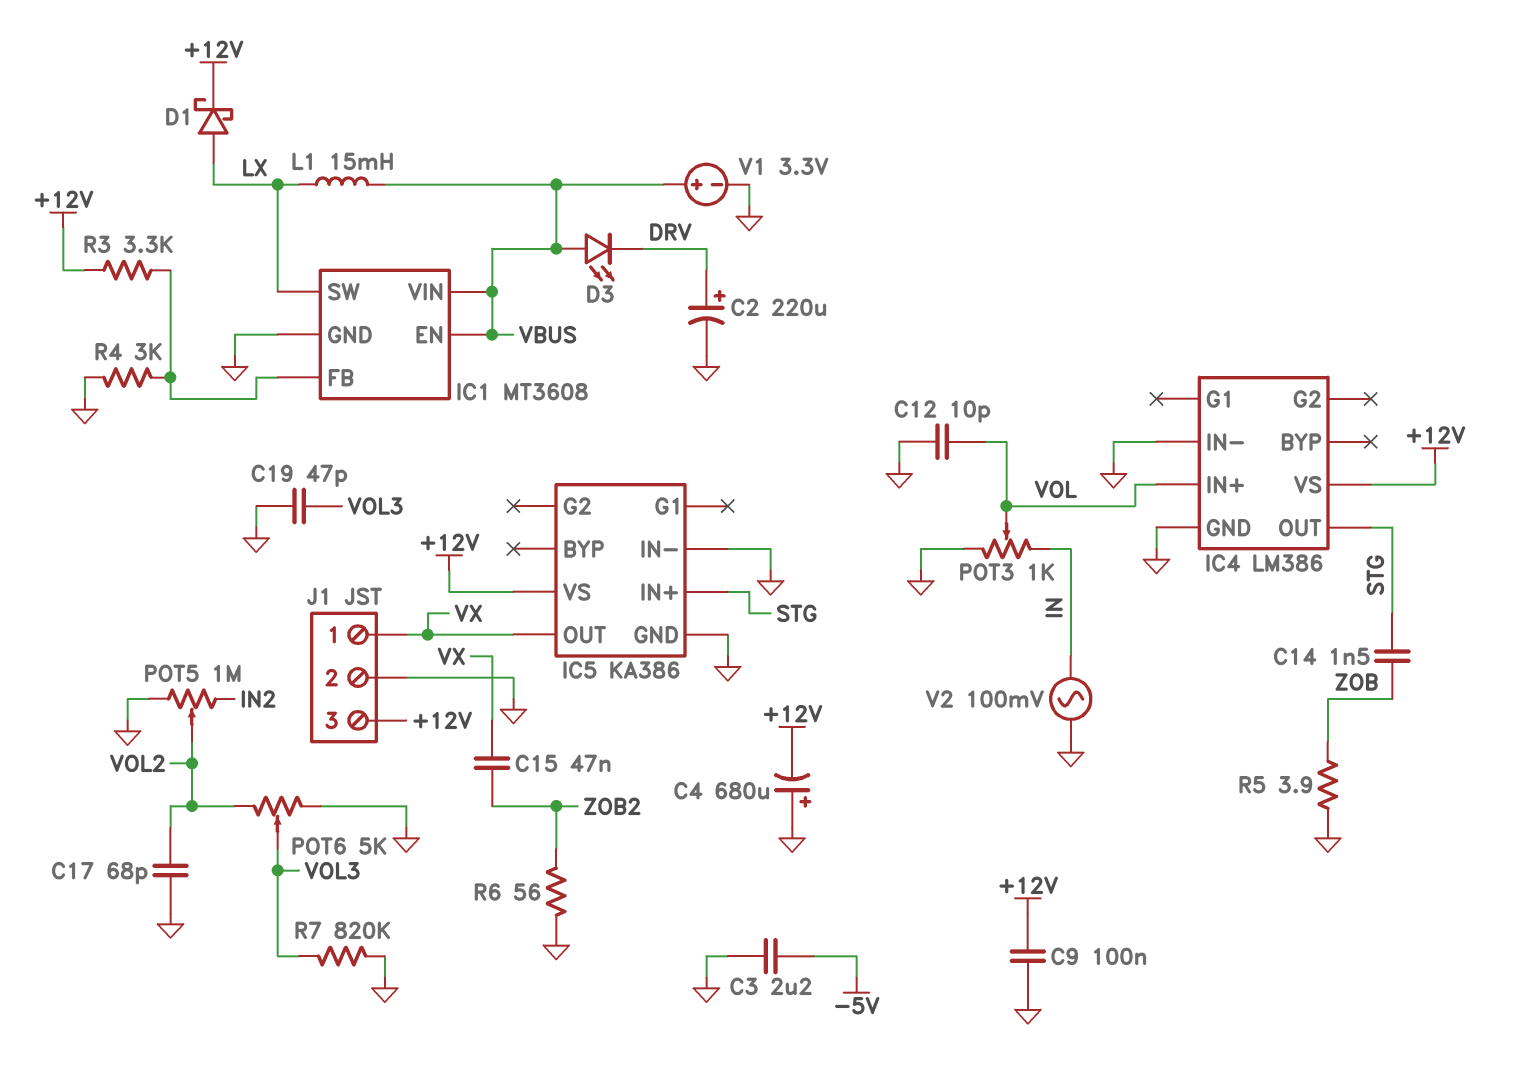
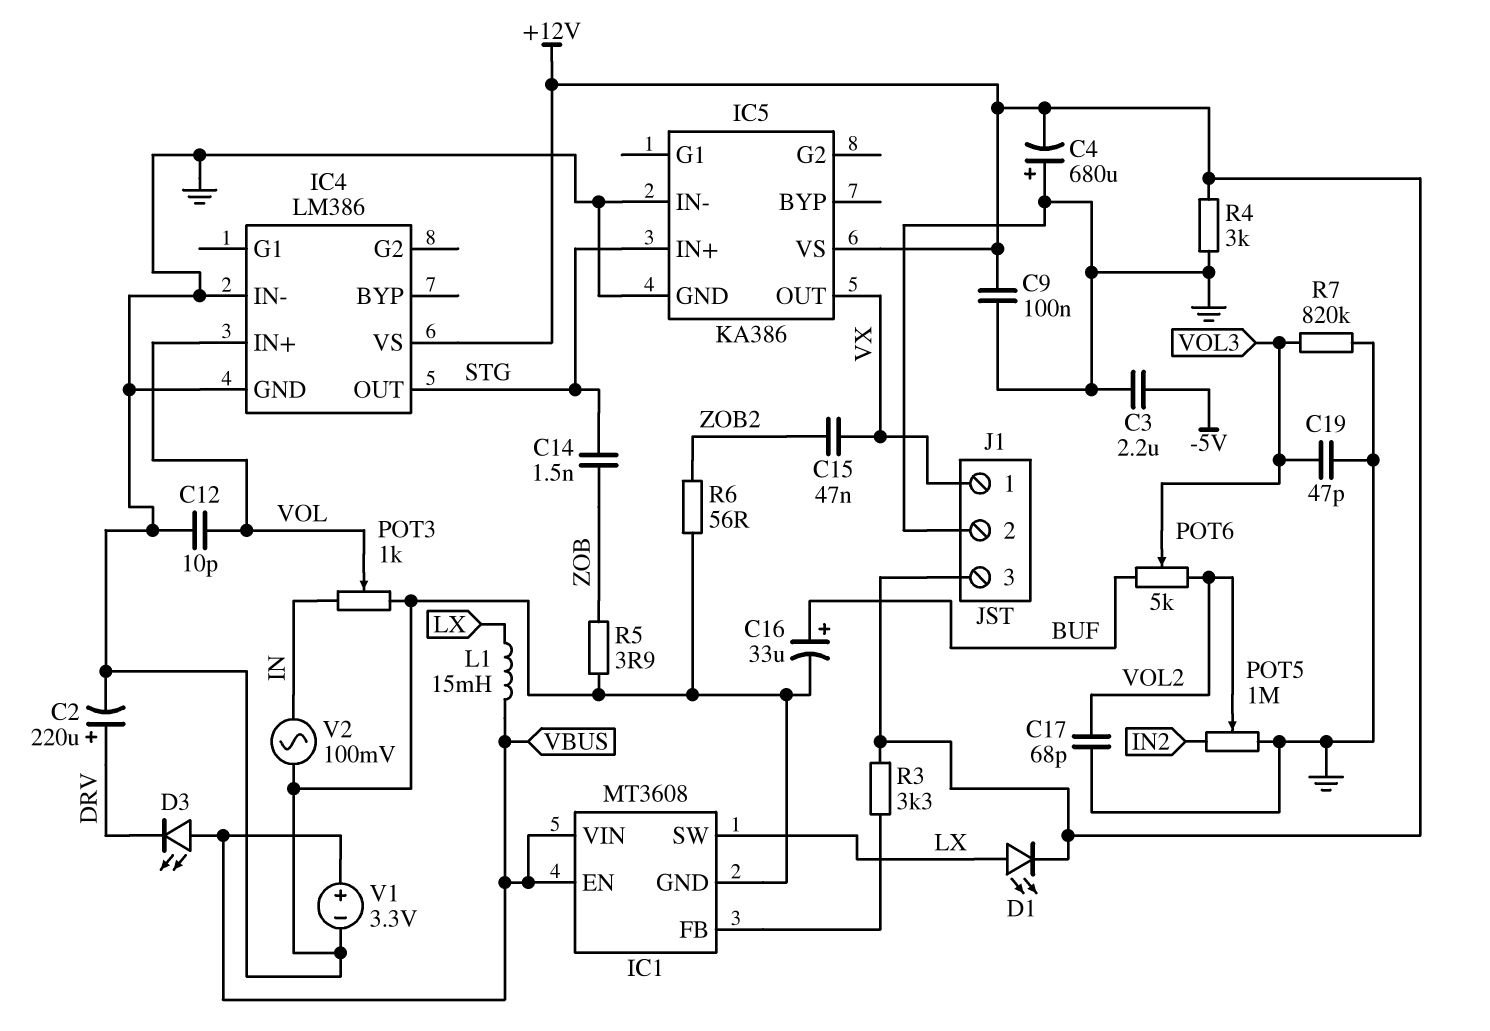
C16: none -> 33uF (plus BUF, minus GND)
D1: schottky (A LX, K +12V) -> LED (A LX, K +12V)
POT6: 5k (GND, VOL2, wiper VOL3) -> 5k (BUF, VOL2, wiper VOL3)
R4: 3k (GND, IC1/FB) -> 3k (+12V, GND)

